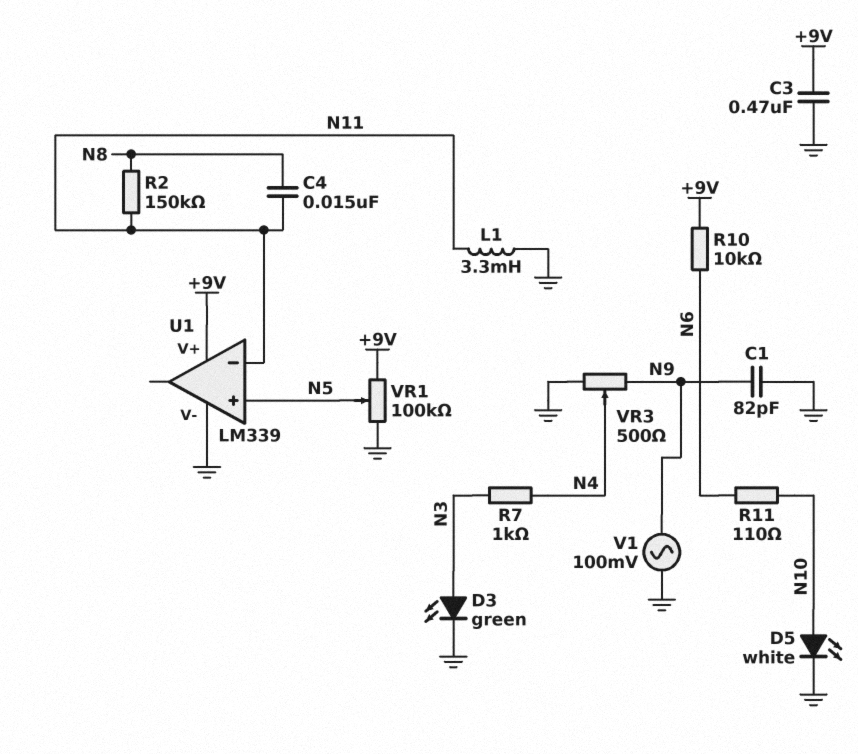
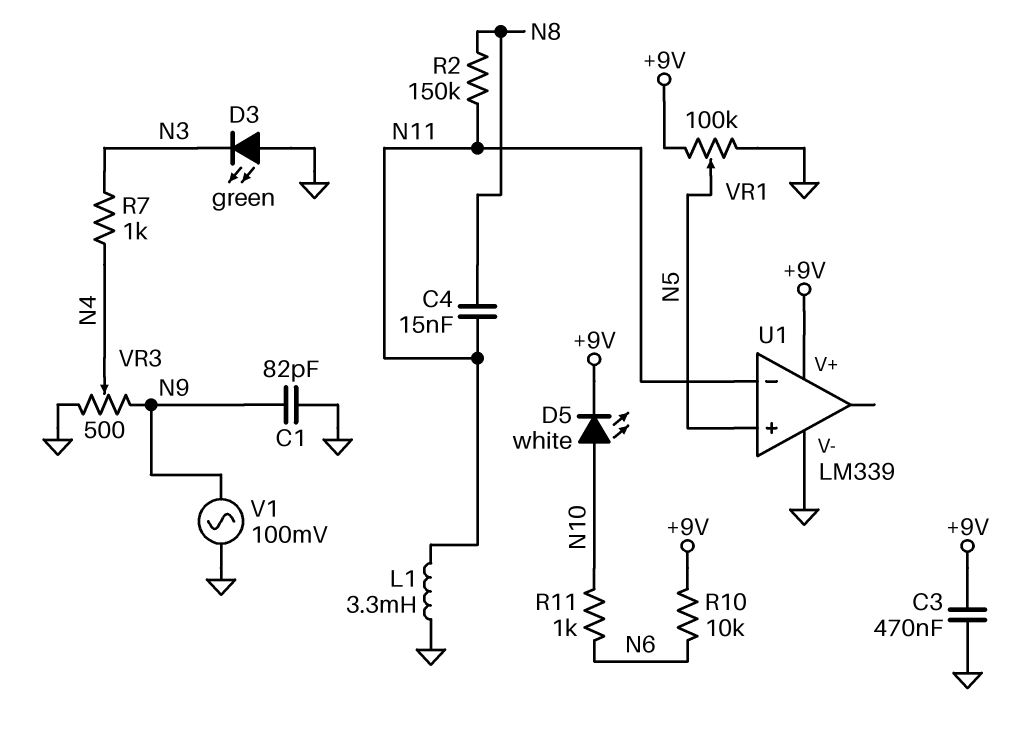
D3: LED green (A N3, K GND) -> LED green (A GND, K N3)
D5: LED white (A N10, K GND) -> LED white (A N10, K +9V)
R11: 110 (N6, N10) -> 1k (N6, N10)

